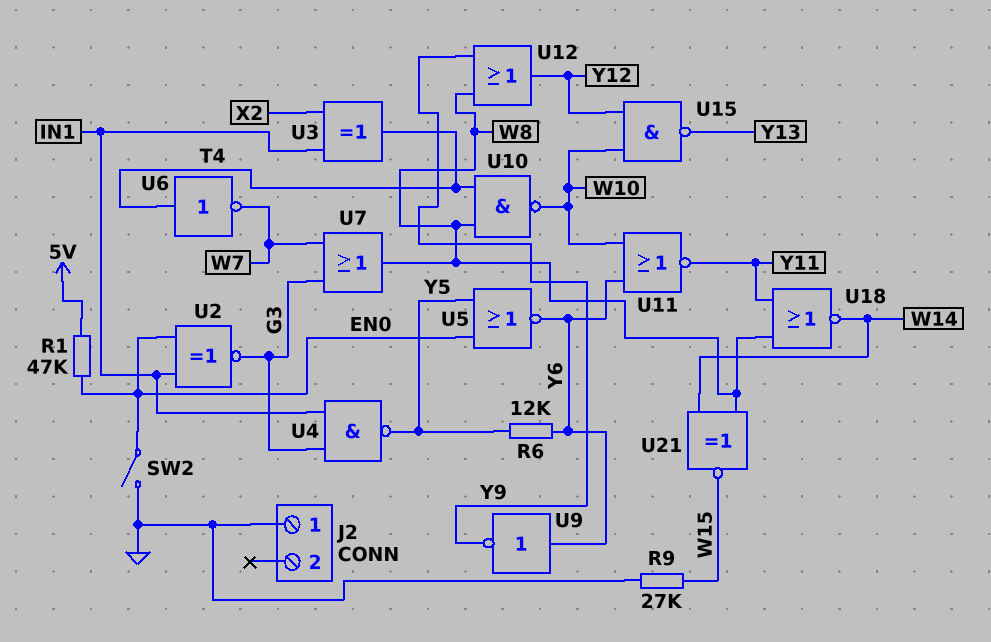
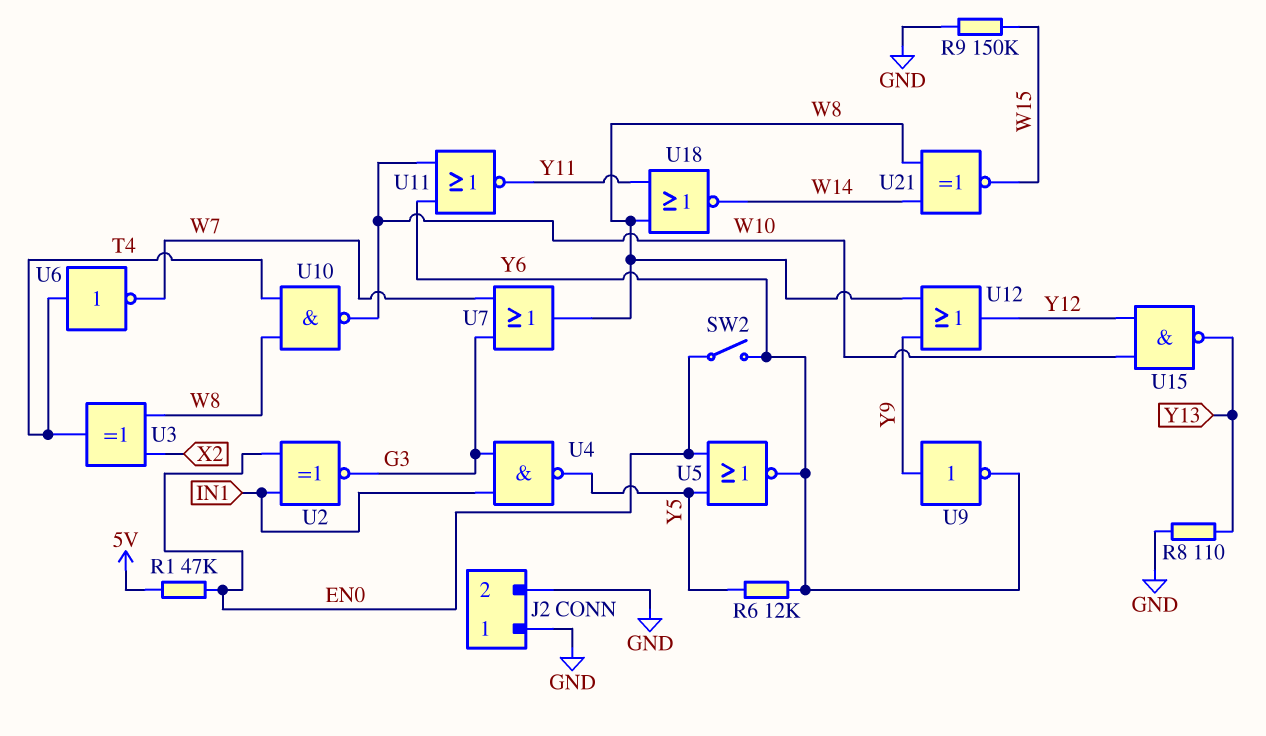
J2 pin 2: none -> GND
R8: none -> 110 (GND, Y13)
R9: 27k (GND, W15) -> 150k (GND, W15)
SW2: switch (EN0, GND) -> switch (EN0, Y6)
U3: XOR (in IN1, in X2, out T4) -> XOR (in W8, in X2, out T4)
U9: NOT (in Y6, out Y9) -> NOT (in Y9, out Y6)

